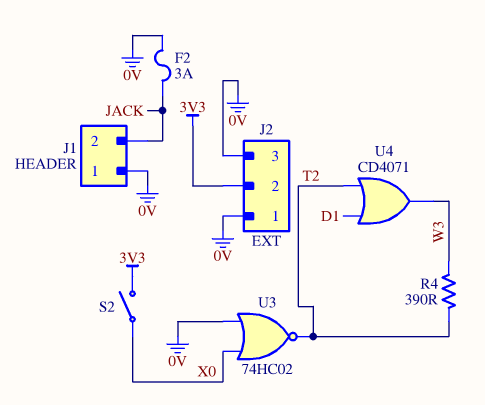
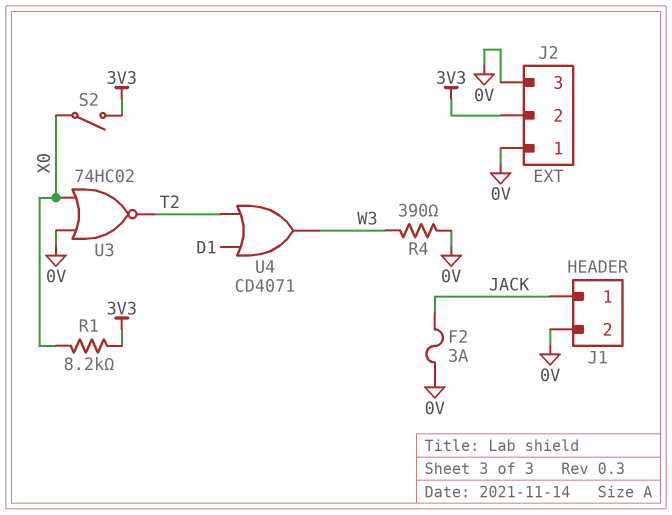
J1 pin 1: 0V -> JACK
J1 pin 2: JACK -> 0V
R1: none -> 8.2k (3V3, X0)
R4: 390 (T2, W3) -> 390 (0V, W3)

